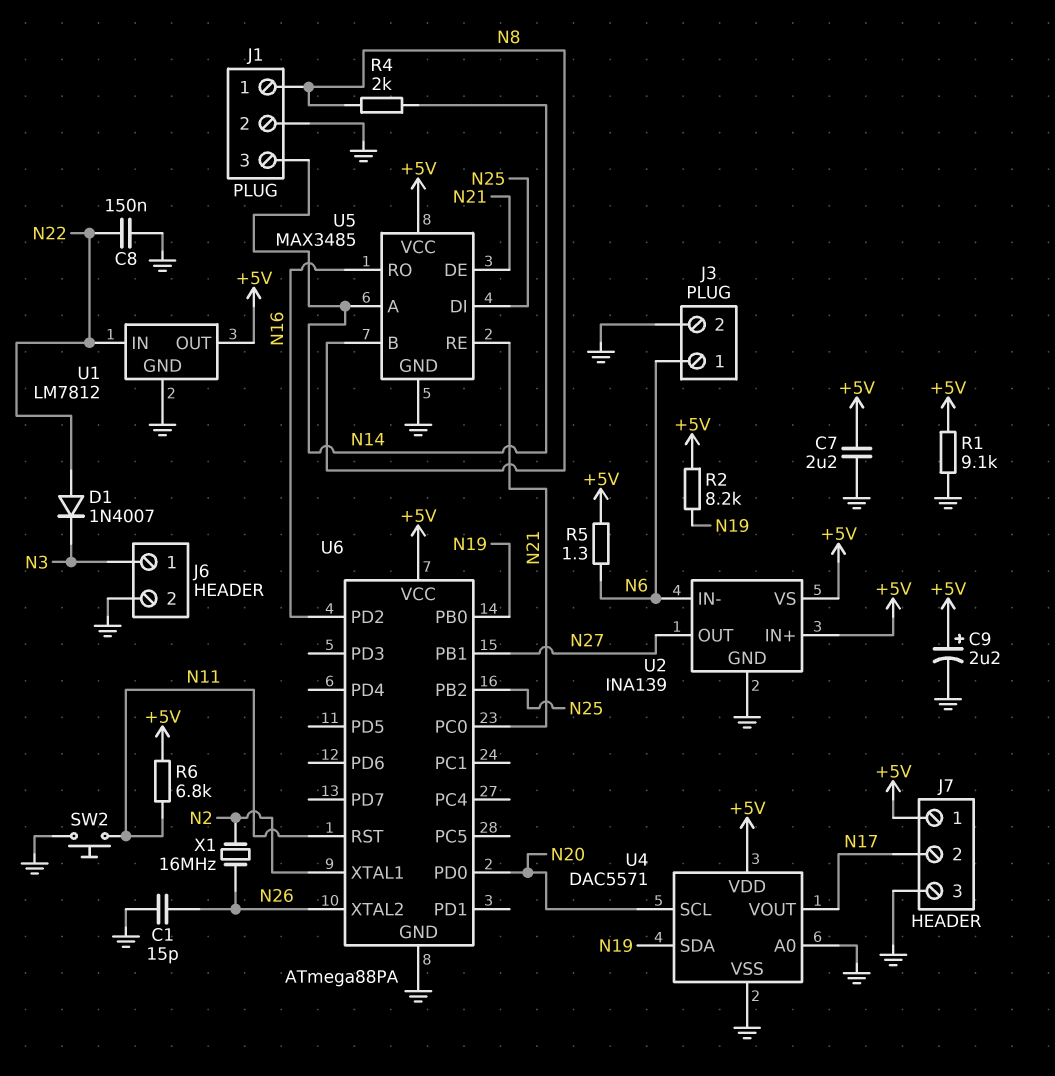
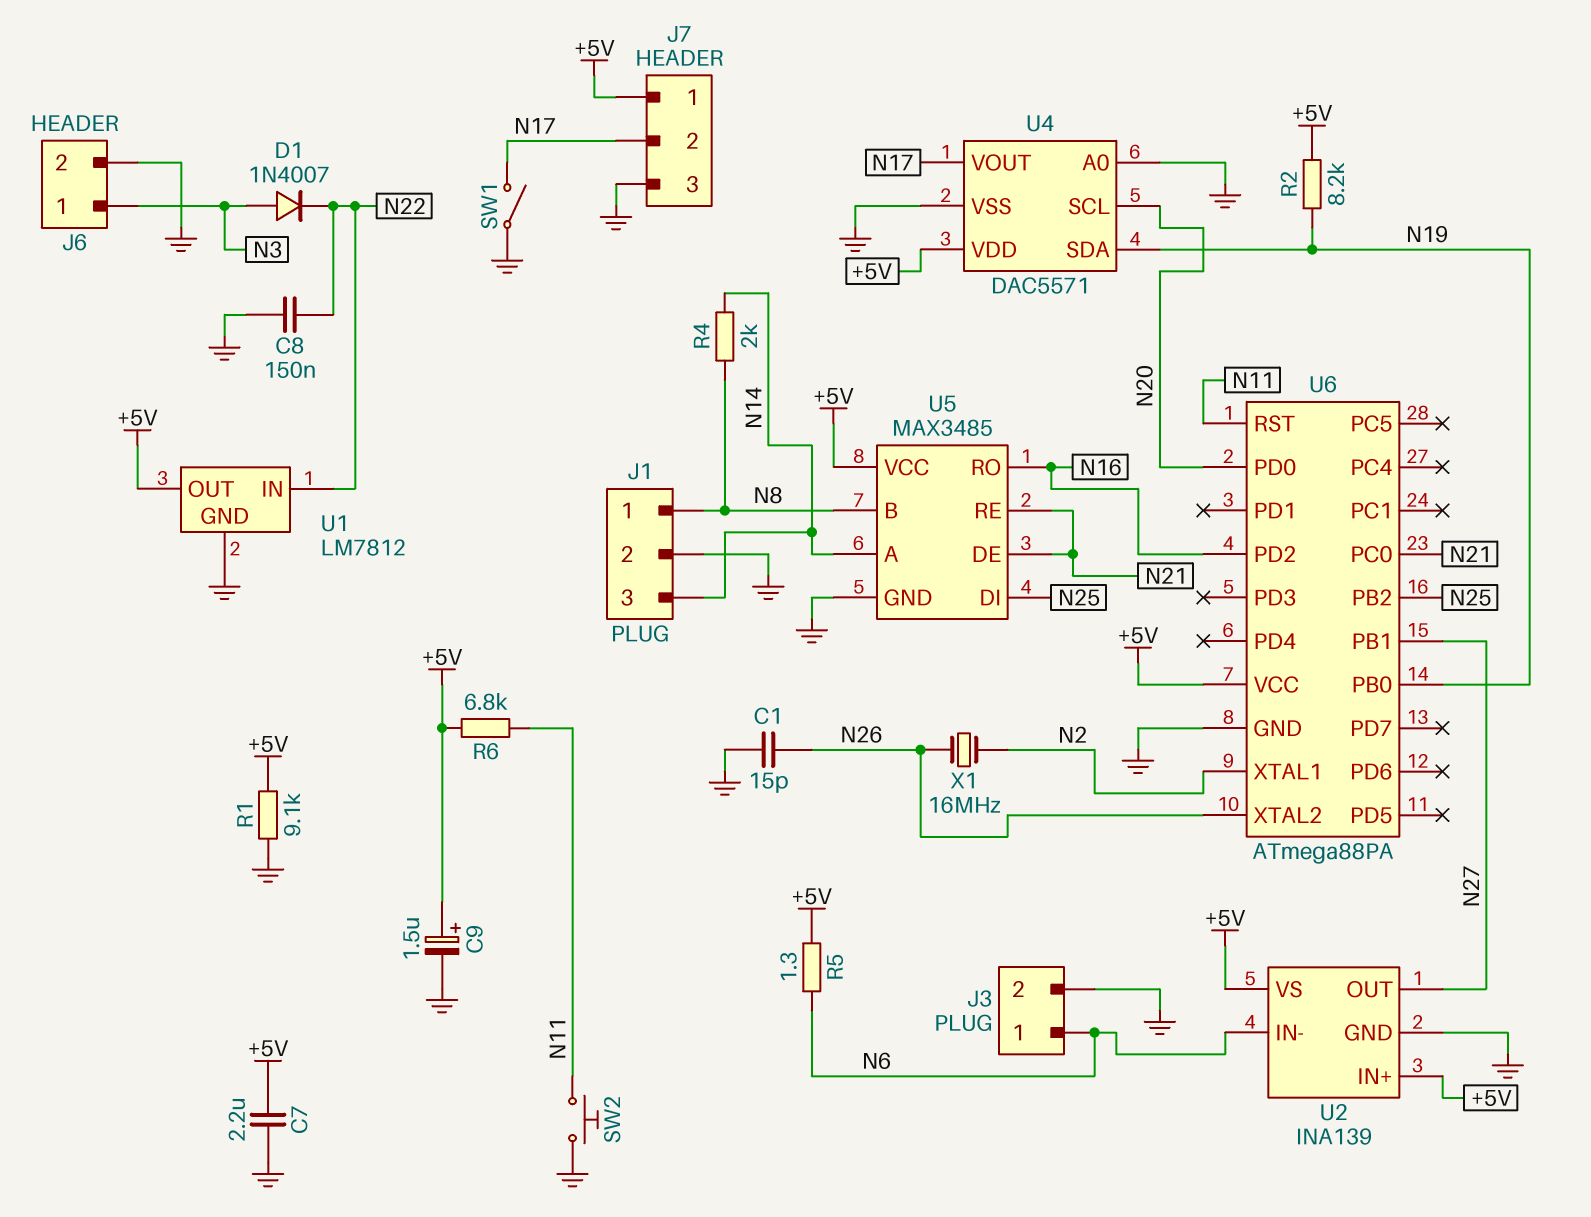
C9: 2.2uF (plus +5V, minus GND) -> 1.5uF (plus +5V, minus GND)
D1: diode 1N4007 (A N22, K N3) -> diode 1N4007 (A N3, K N22)
SW1: none -> switch (GND, N17)

